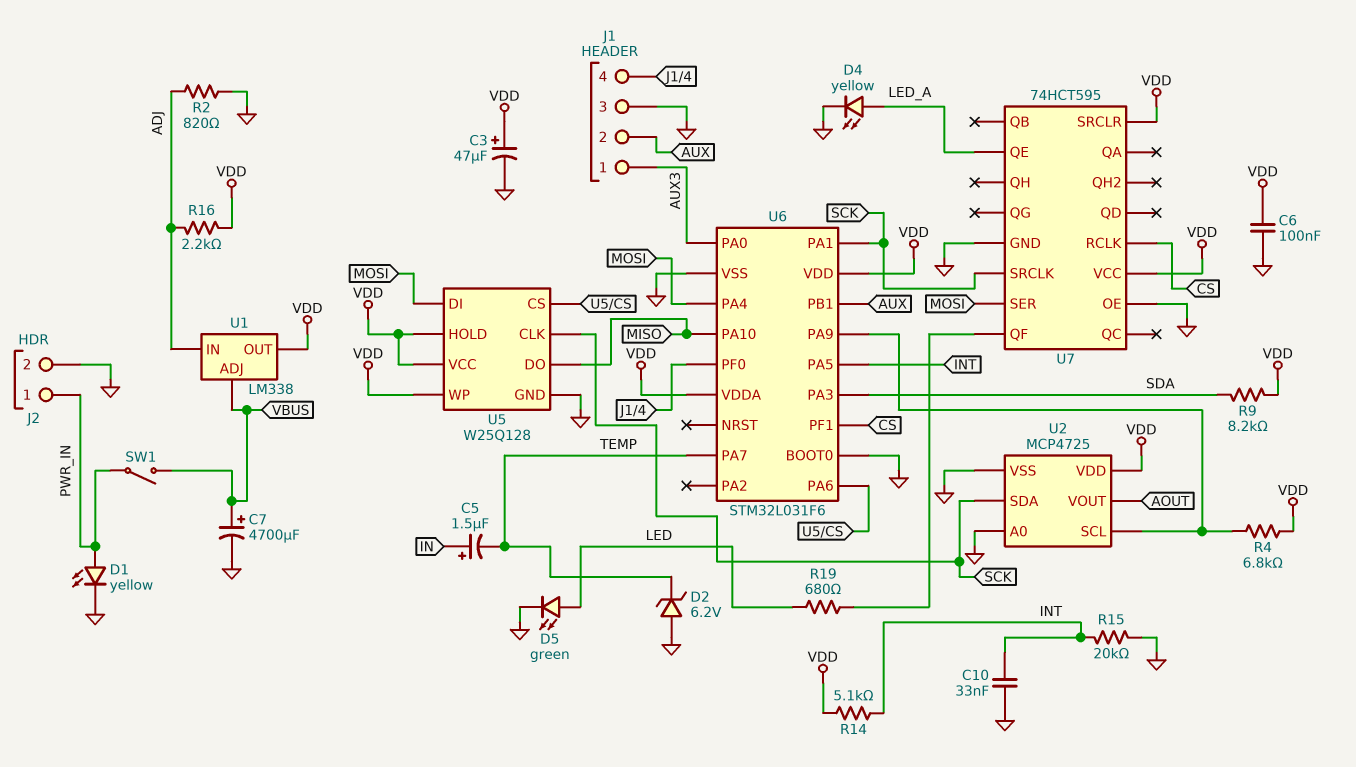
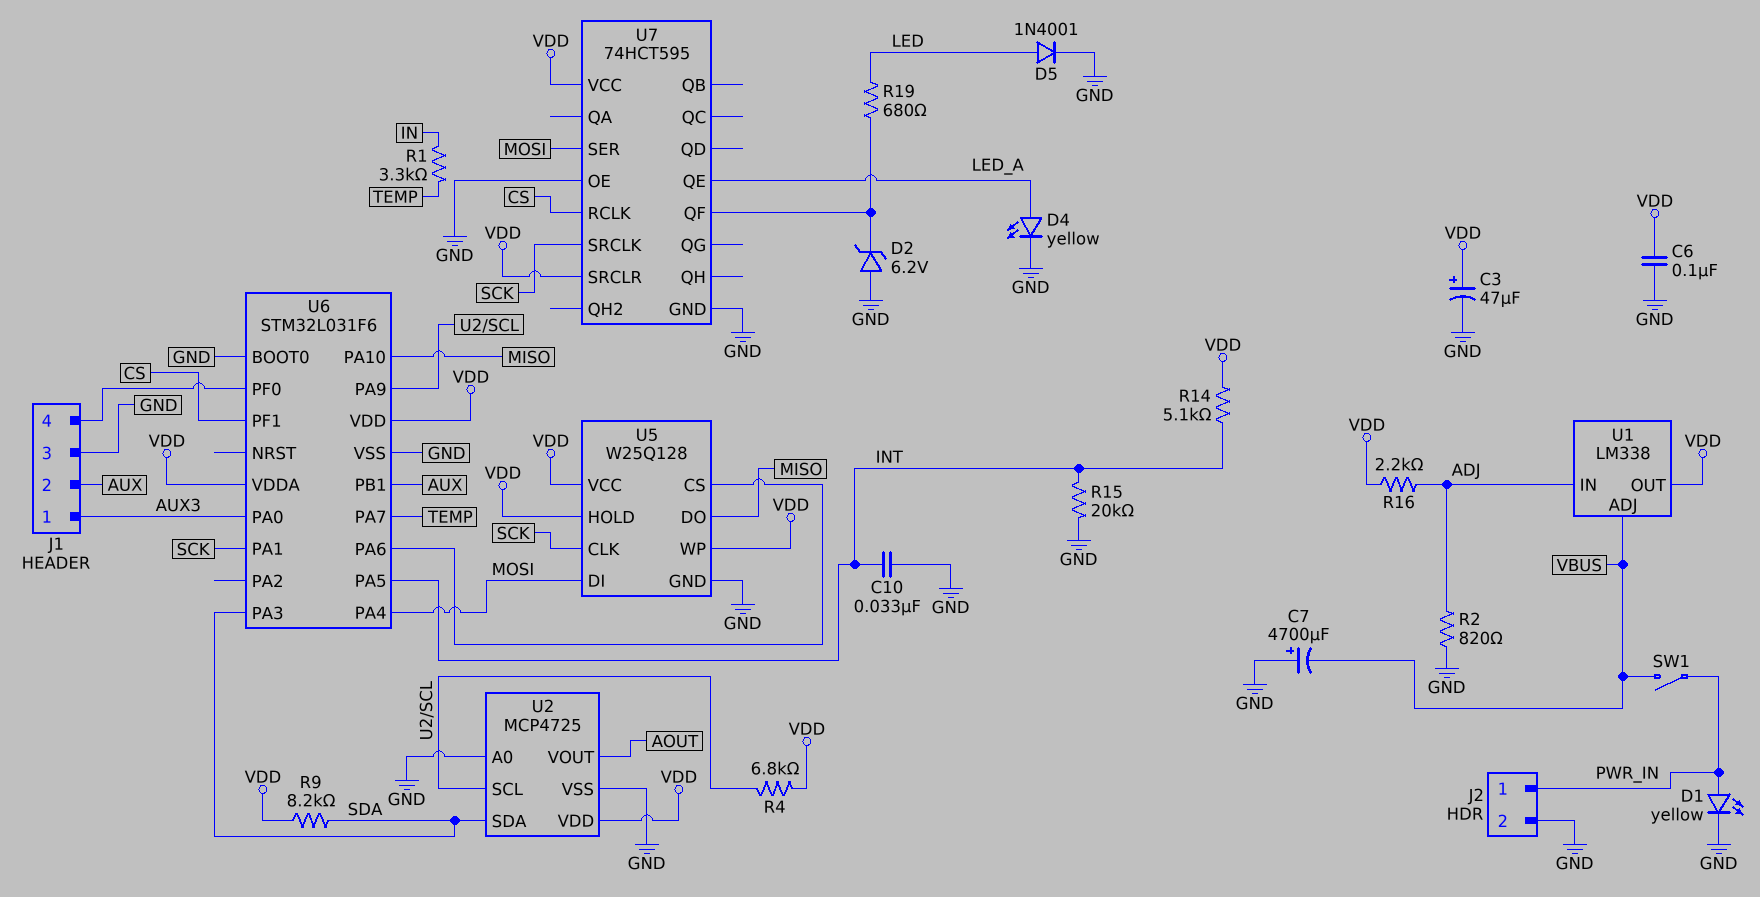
C5: 1.5uF (plus IN, minus TEMP) -> none
C7: 4700uF (plus VBUS, minus GND) -> 4700uF (plus GND, minus VBUS)
D2: zener 6.2V (A GND, K TEMP) -> zener 6.2V (A GND, K U7/QF)
D5: LED green (A LED, K GND) -> diode 1N4001 (A LED, K GND)
R1: none -> 3.3k (IN, TEMP)
U2 pin SDA: SCK -> SDA

